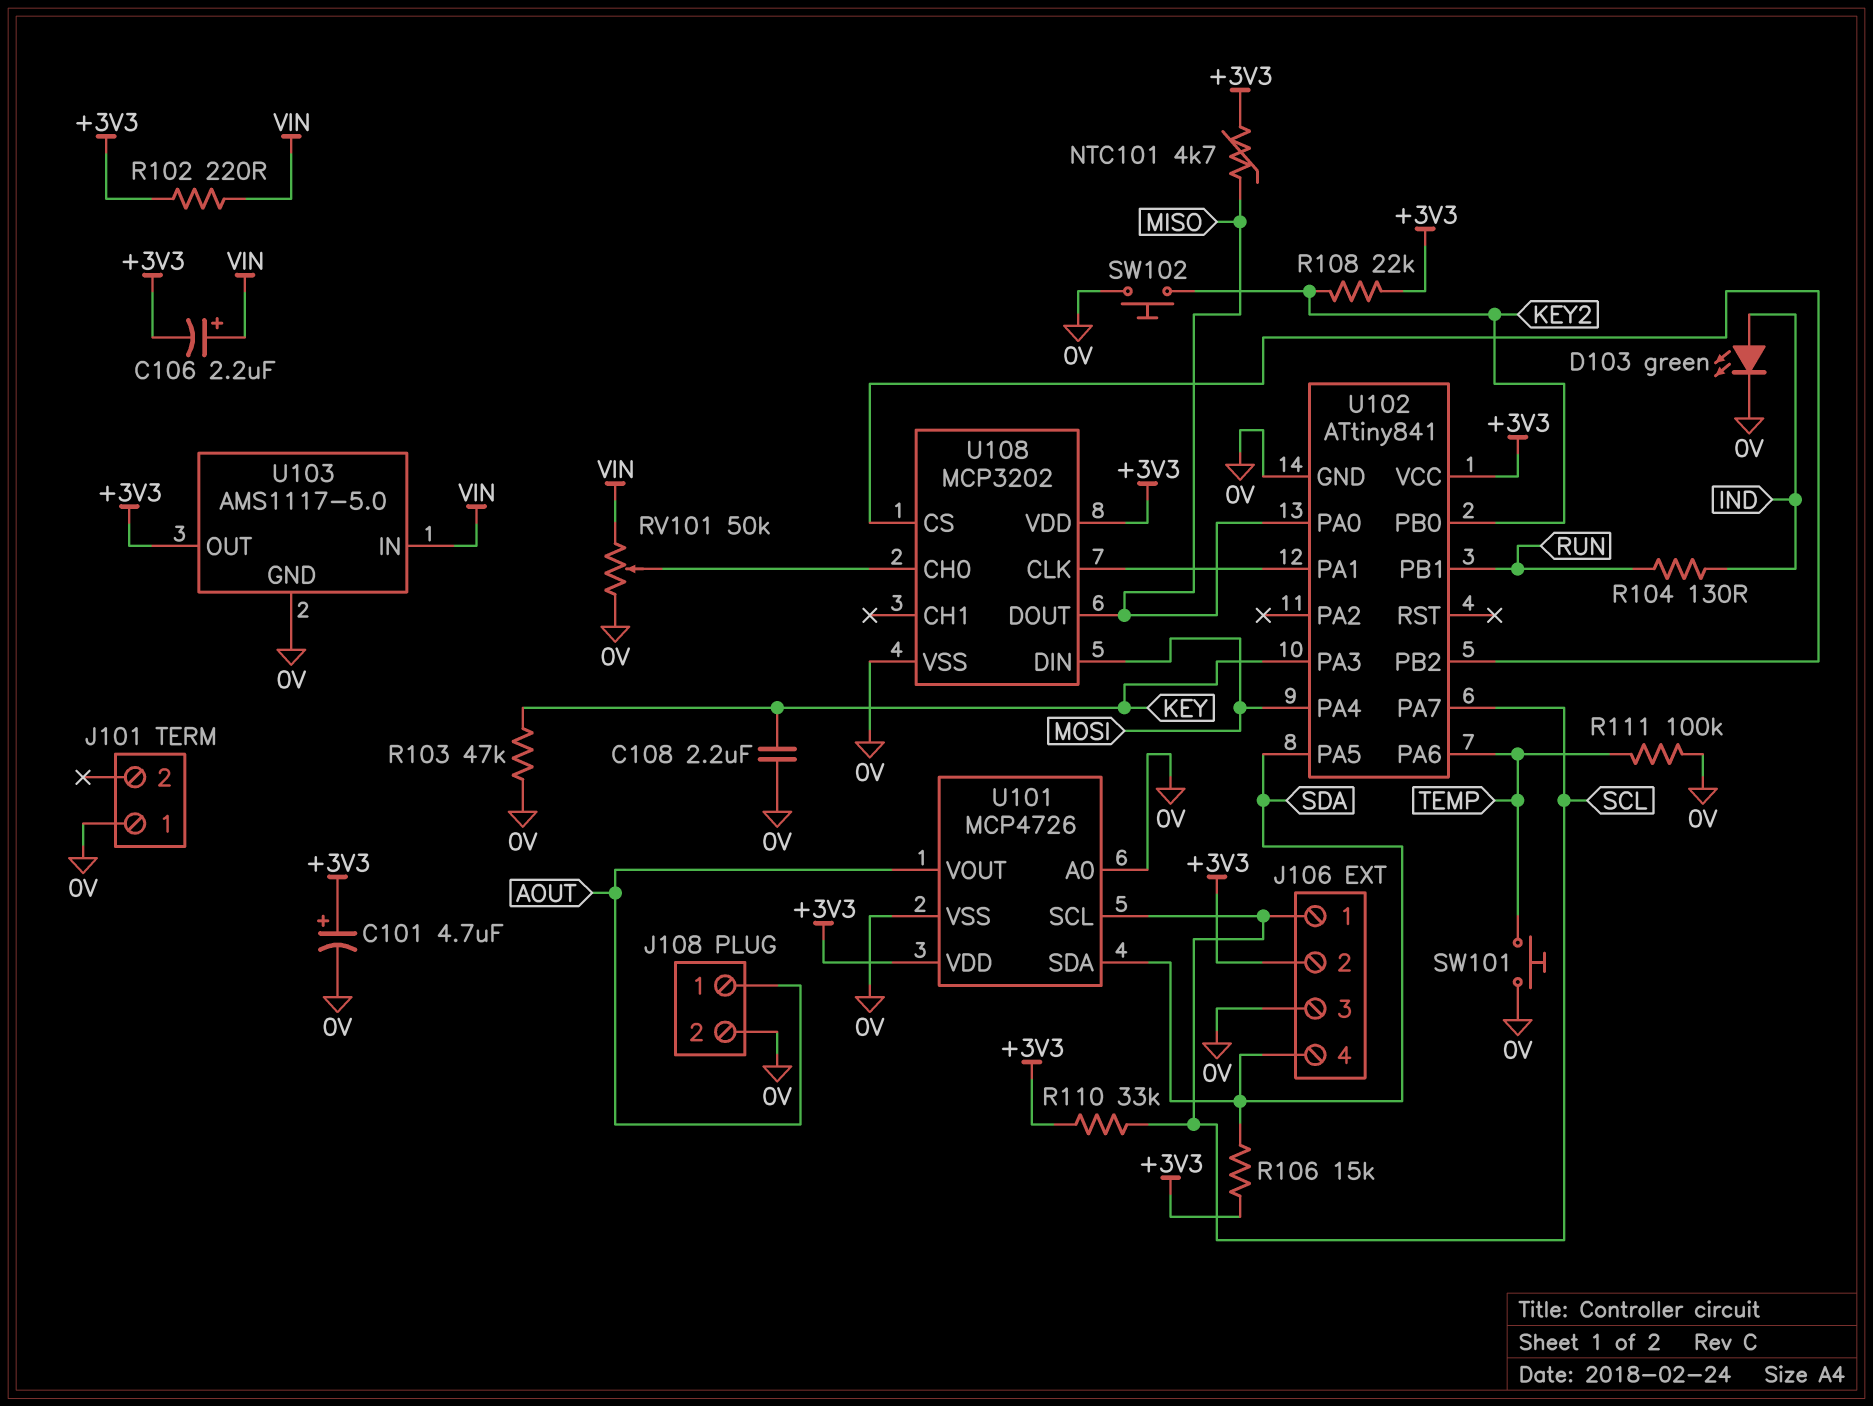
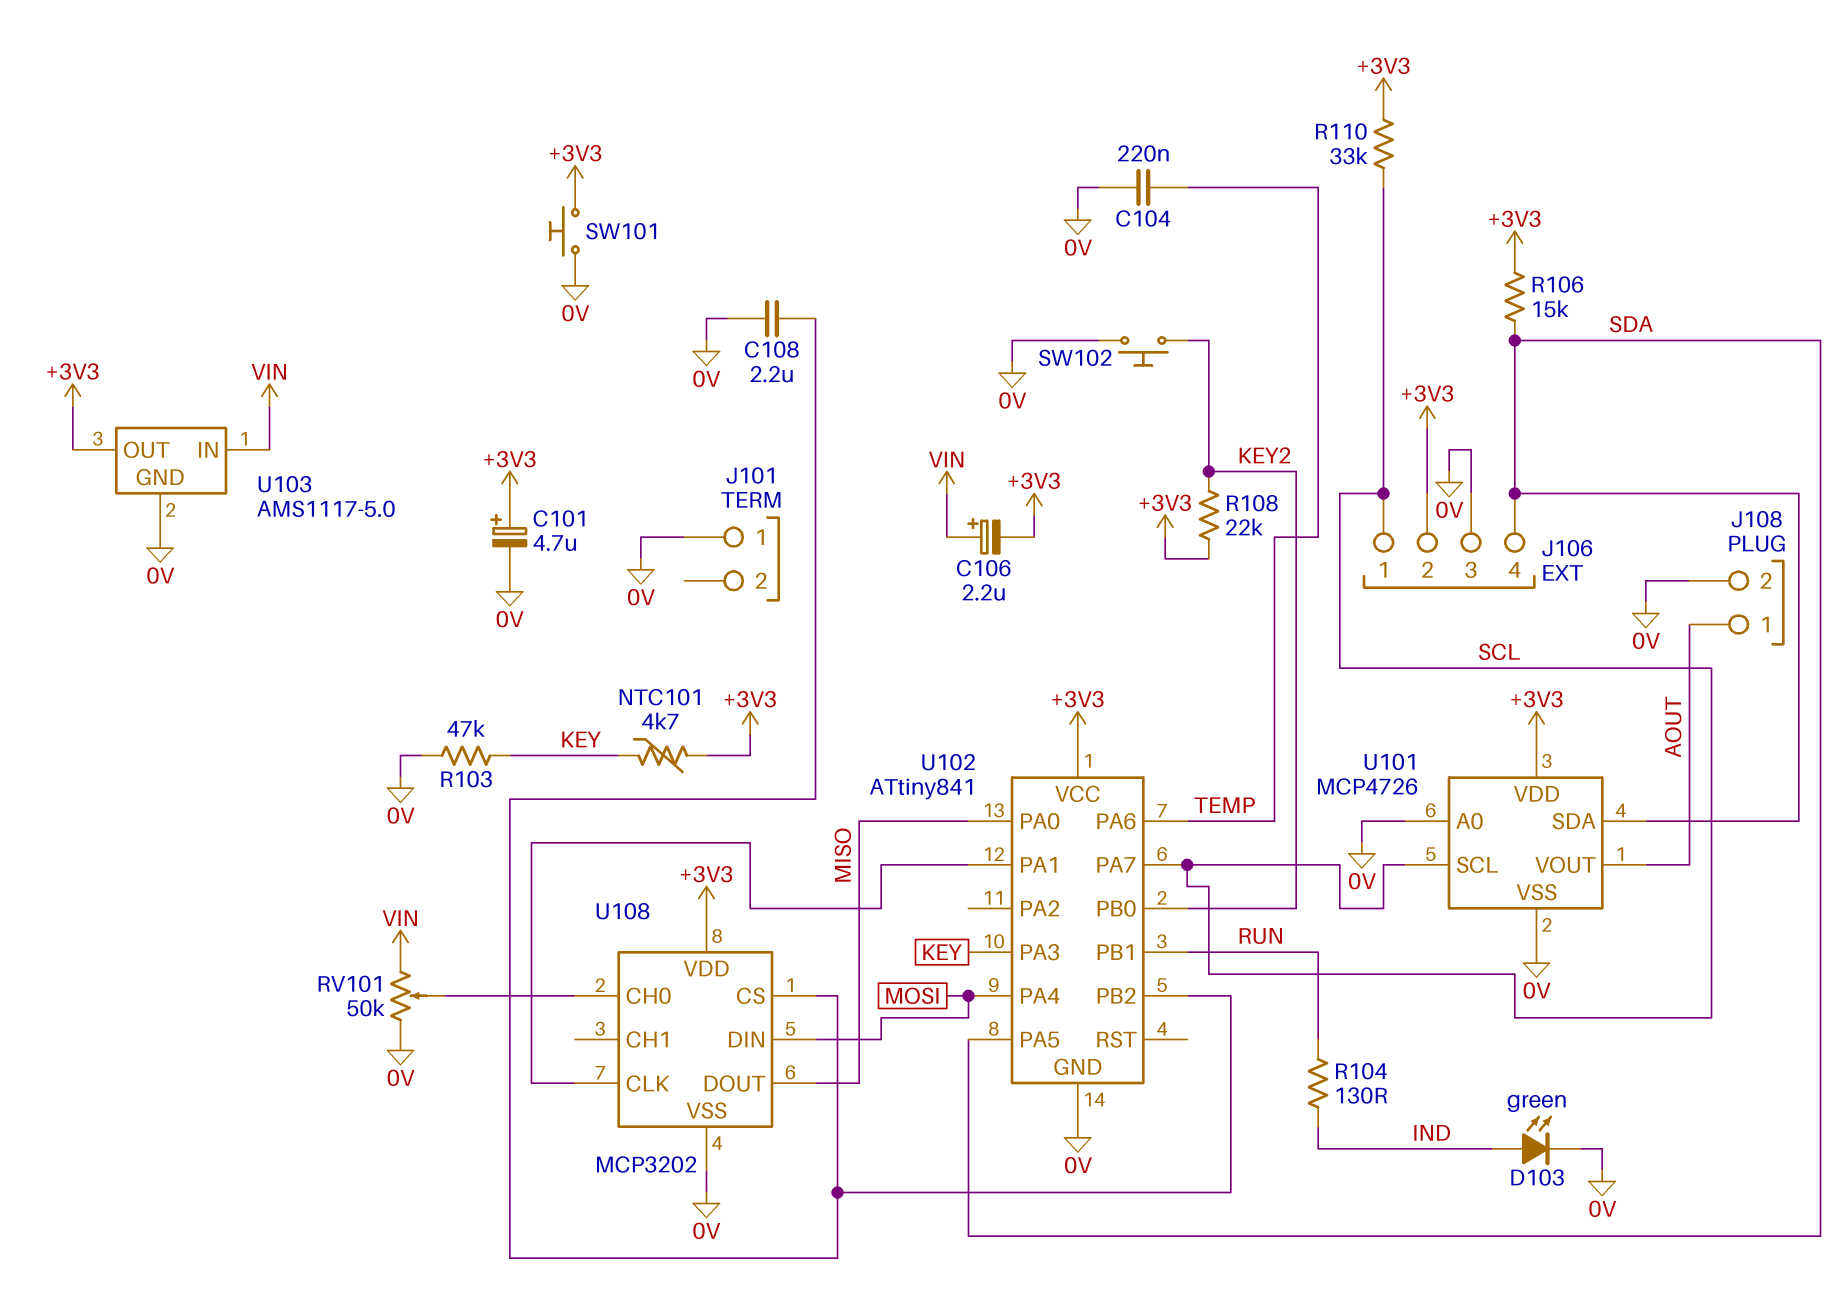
C104: none -> 220nF (0V, TEMP)
C108: 2.2uF (0V, KEY) -> 2.2uF (0V, U102/PB2)
NTC101: 4.7k (+3V3, MISO) -> 4.7k (+3V3, KEY)
R102: 220 (+3V3, VIN) -> none
R111: 100k (0V, TEMP) -> none
SW101: button (0V, TEMP) -> button (+3V3, 0V)

